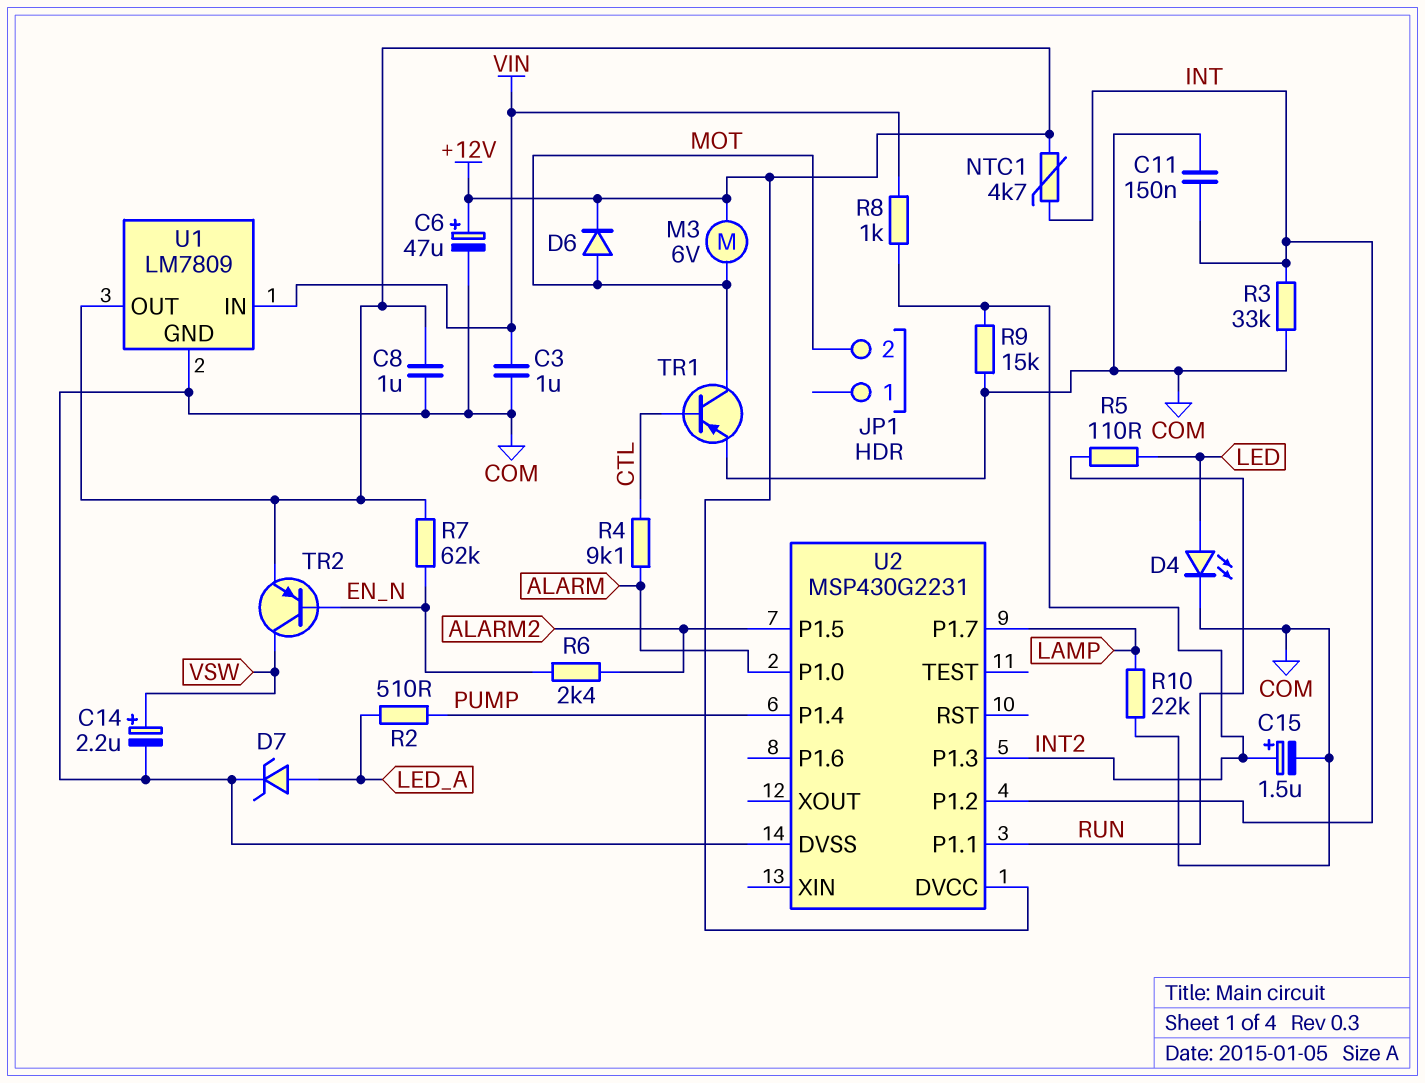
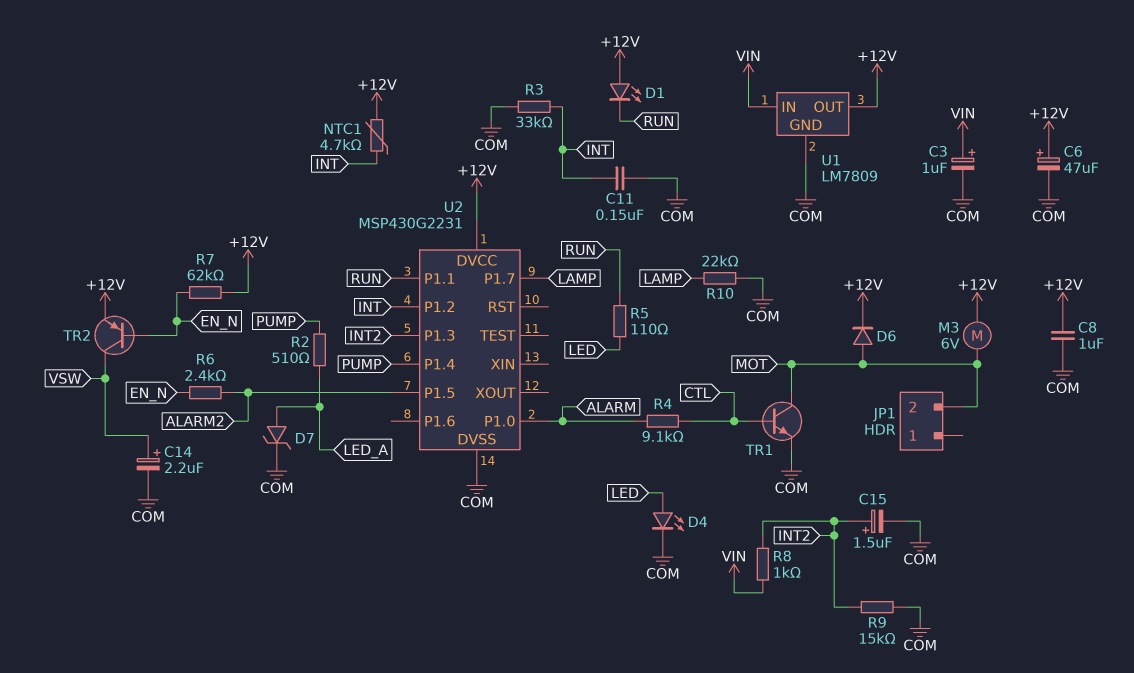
C3: 1uF (COM, VIN) -> 1uF (plus VIN, minus COM)
D1: none -> LED (A +12V, K RUN)
TR1: PNP (B CTL, C MOT, E COM) -> NPN (B CTL, C MOT, E COM)

